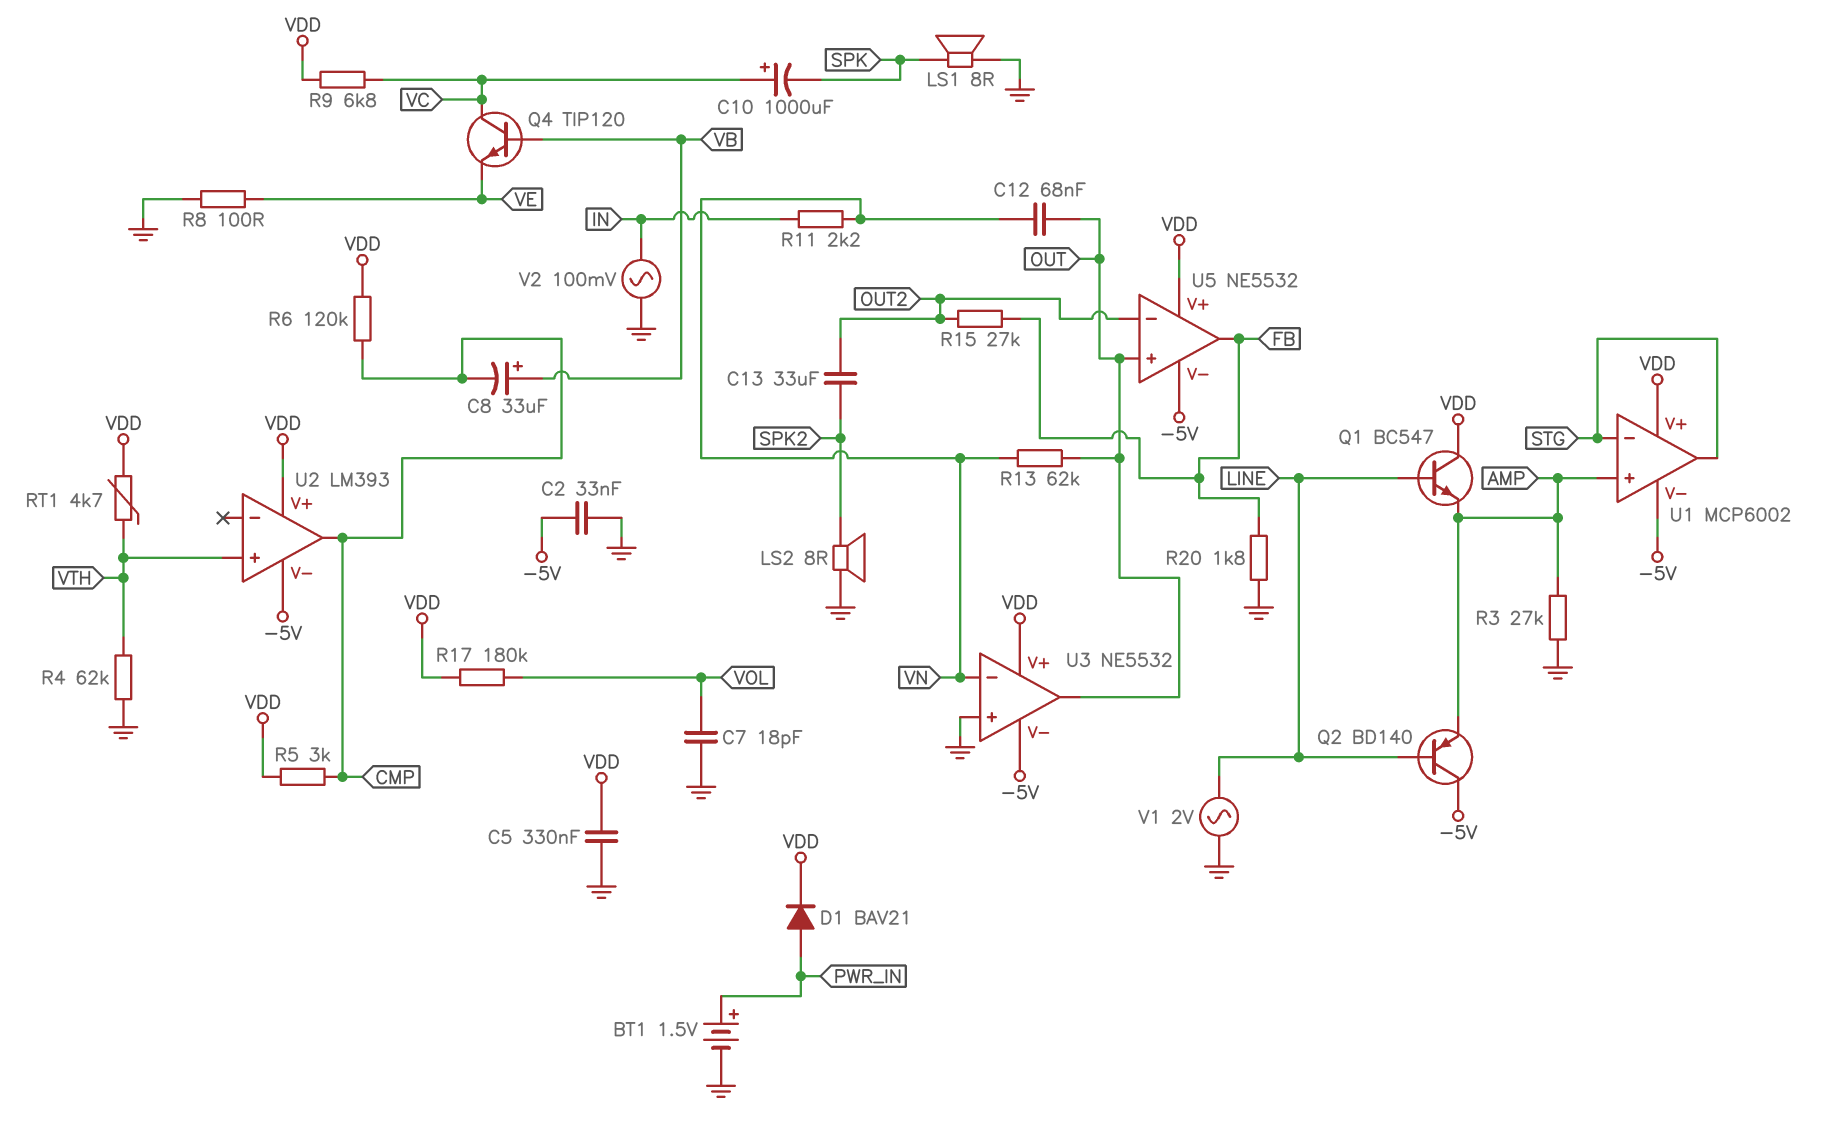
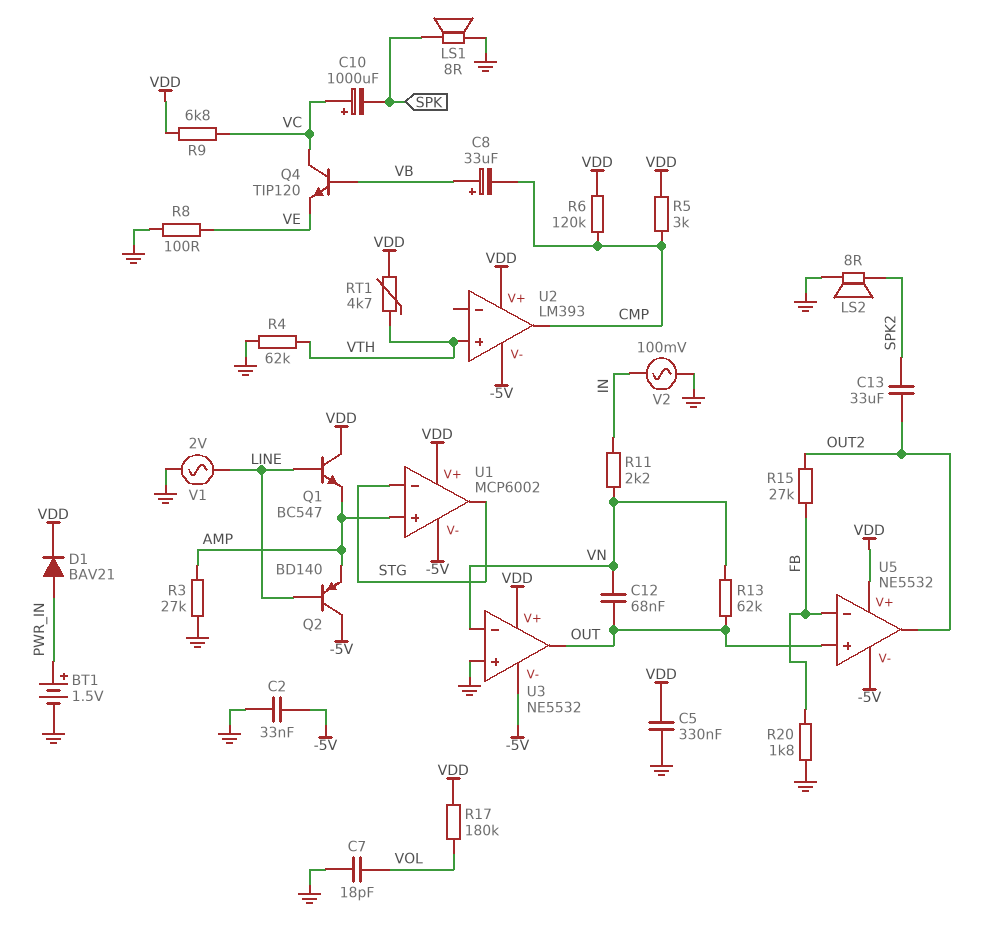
U5 pin in-: OUT2 -> FB
U5 pin out: FB -> OUT2

